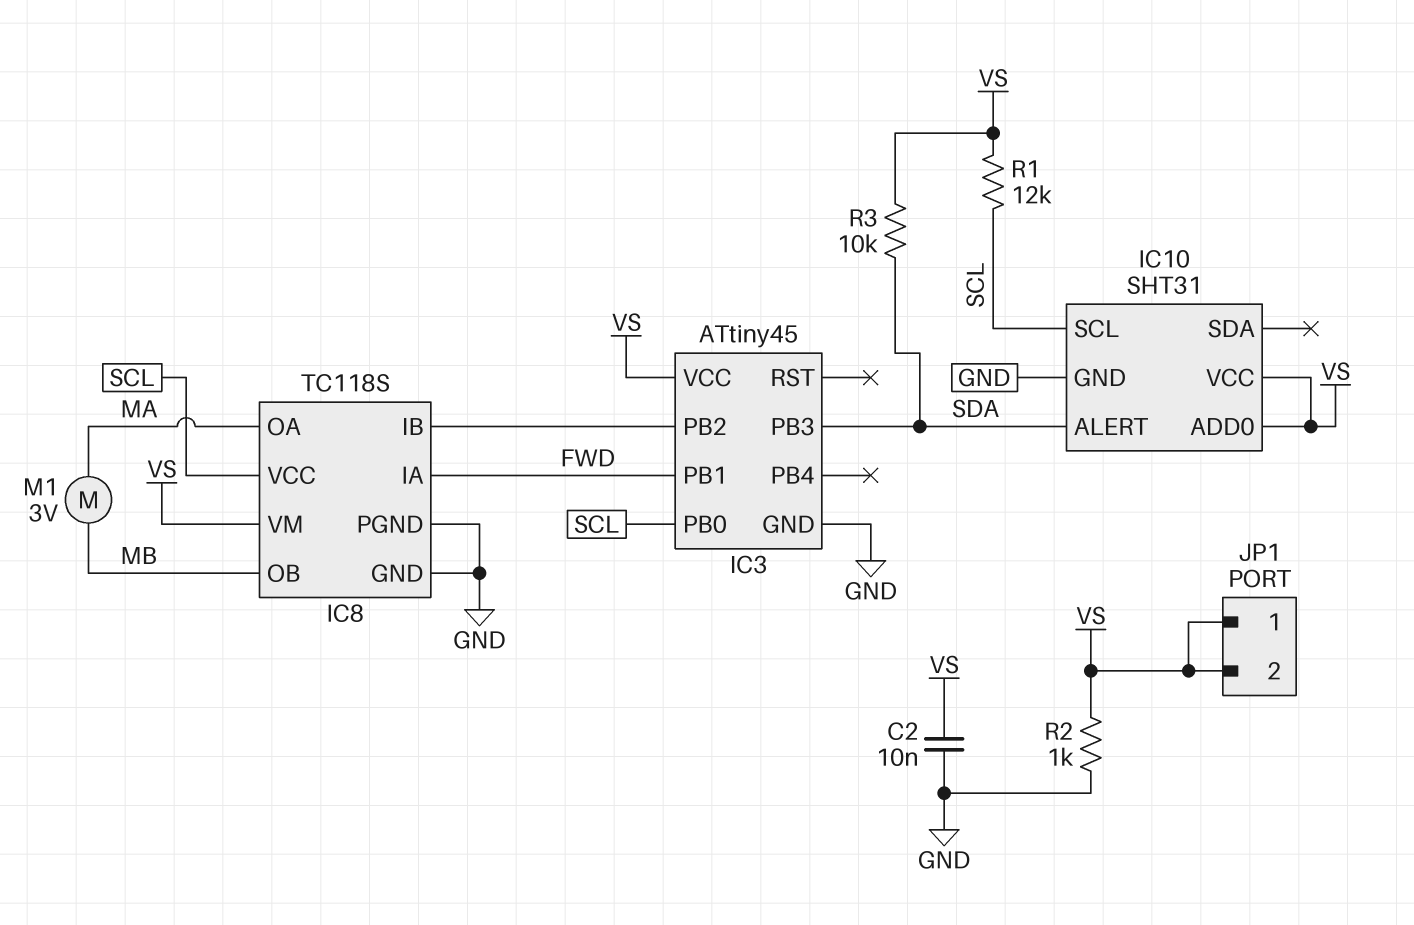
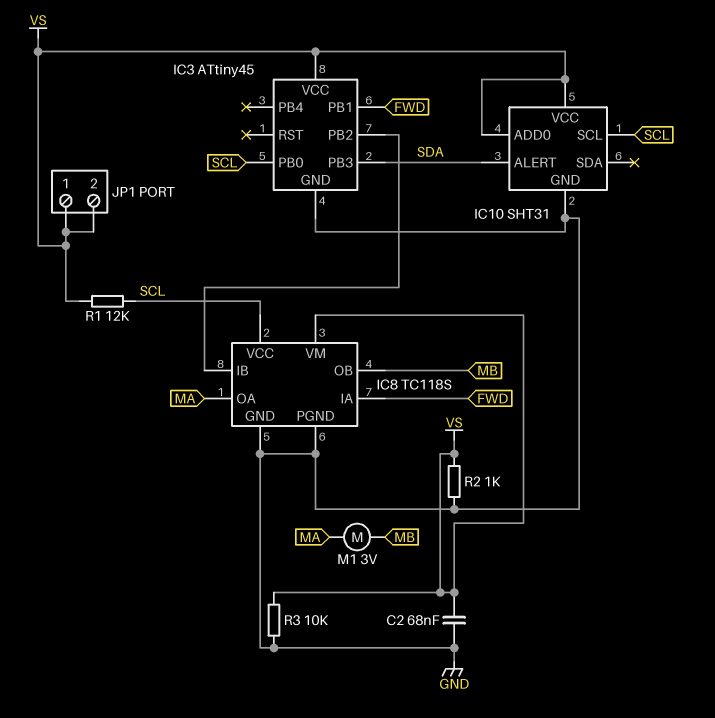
C2: 10nF (GND, VS) -> 68nF (GND, VS)
R3: 10k (SDA, VS) -> 10k (GND, VS)

